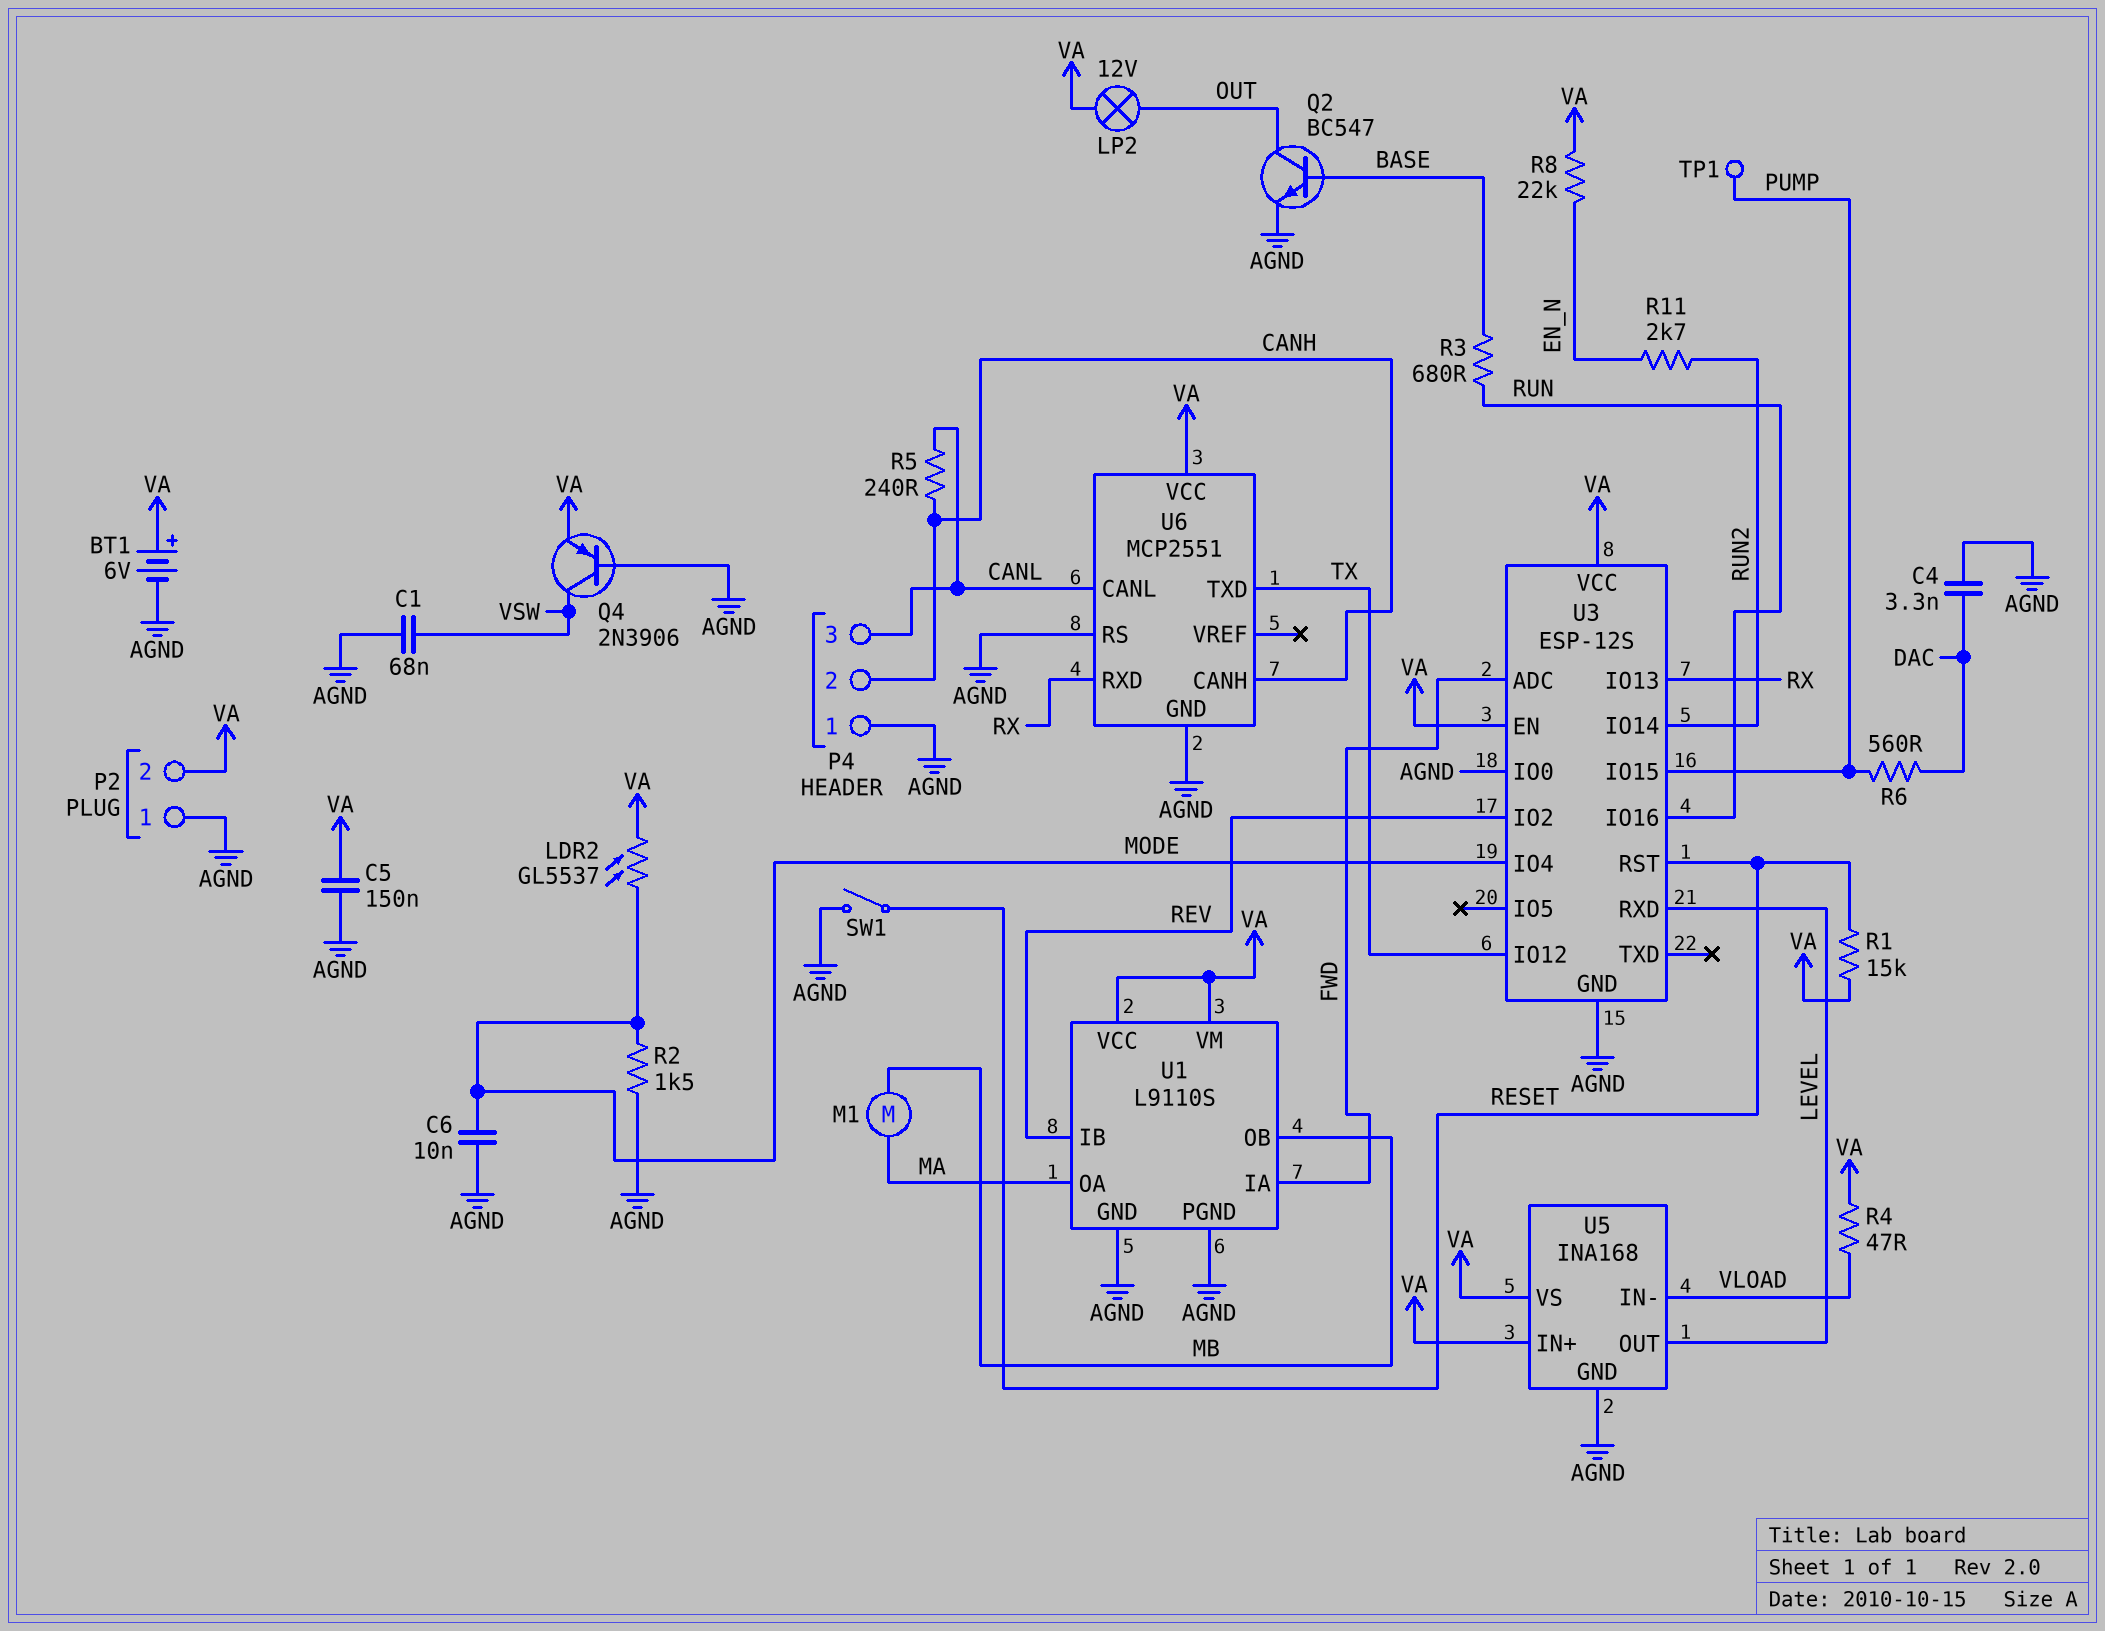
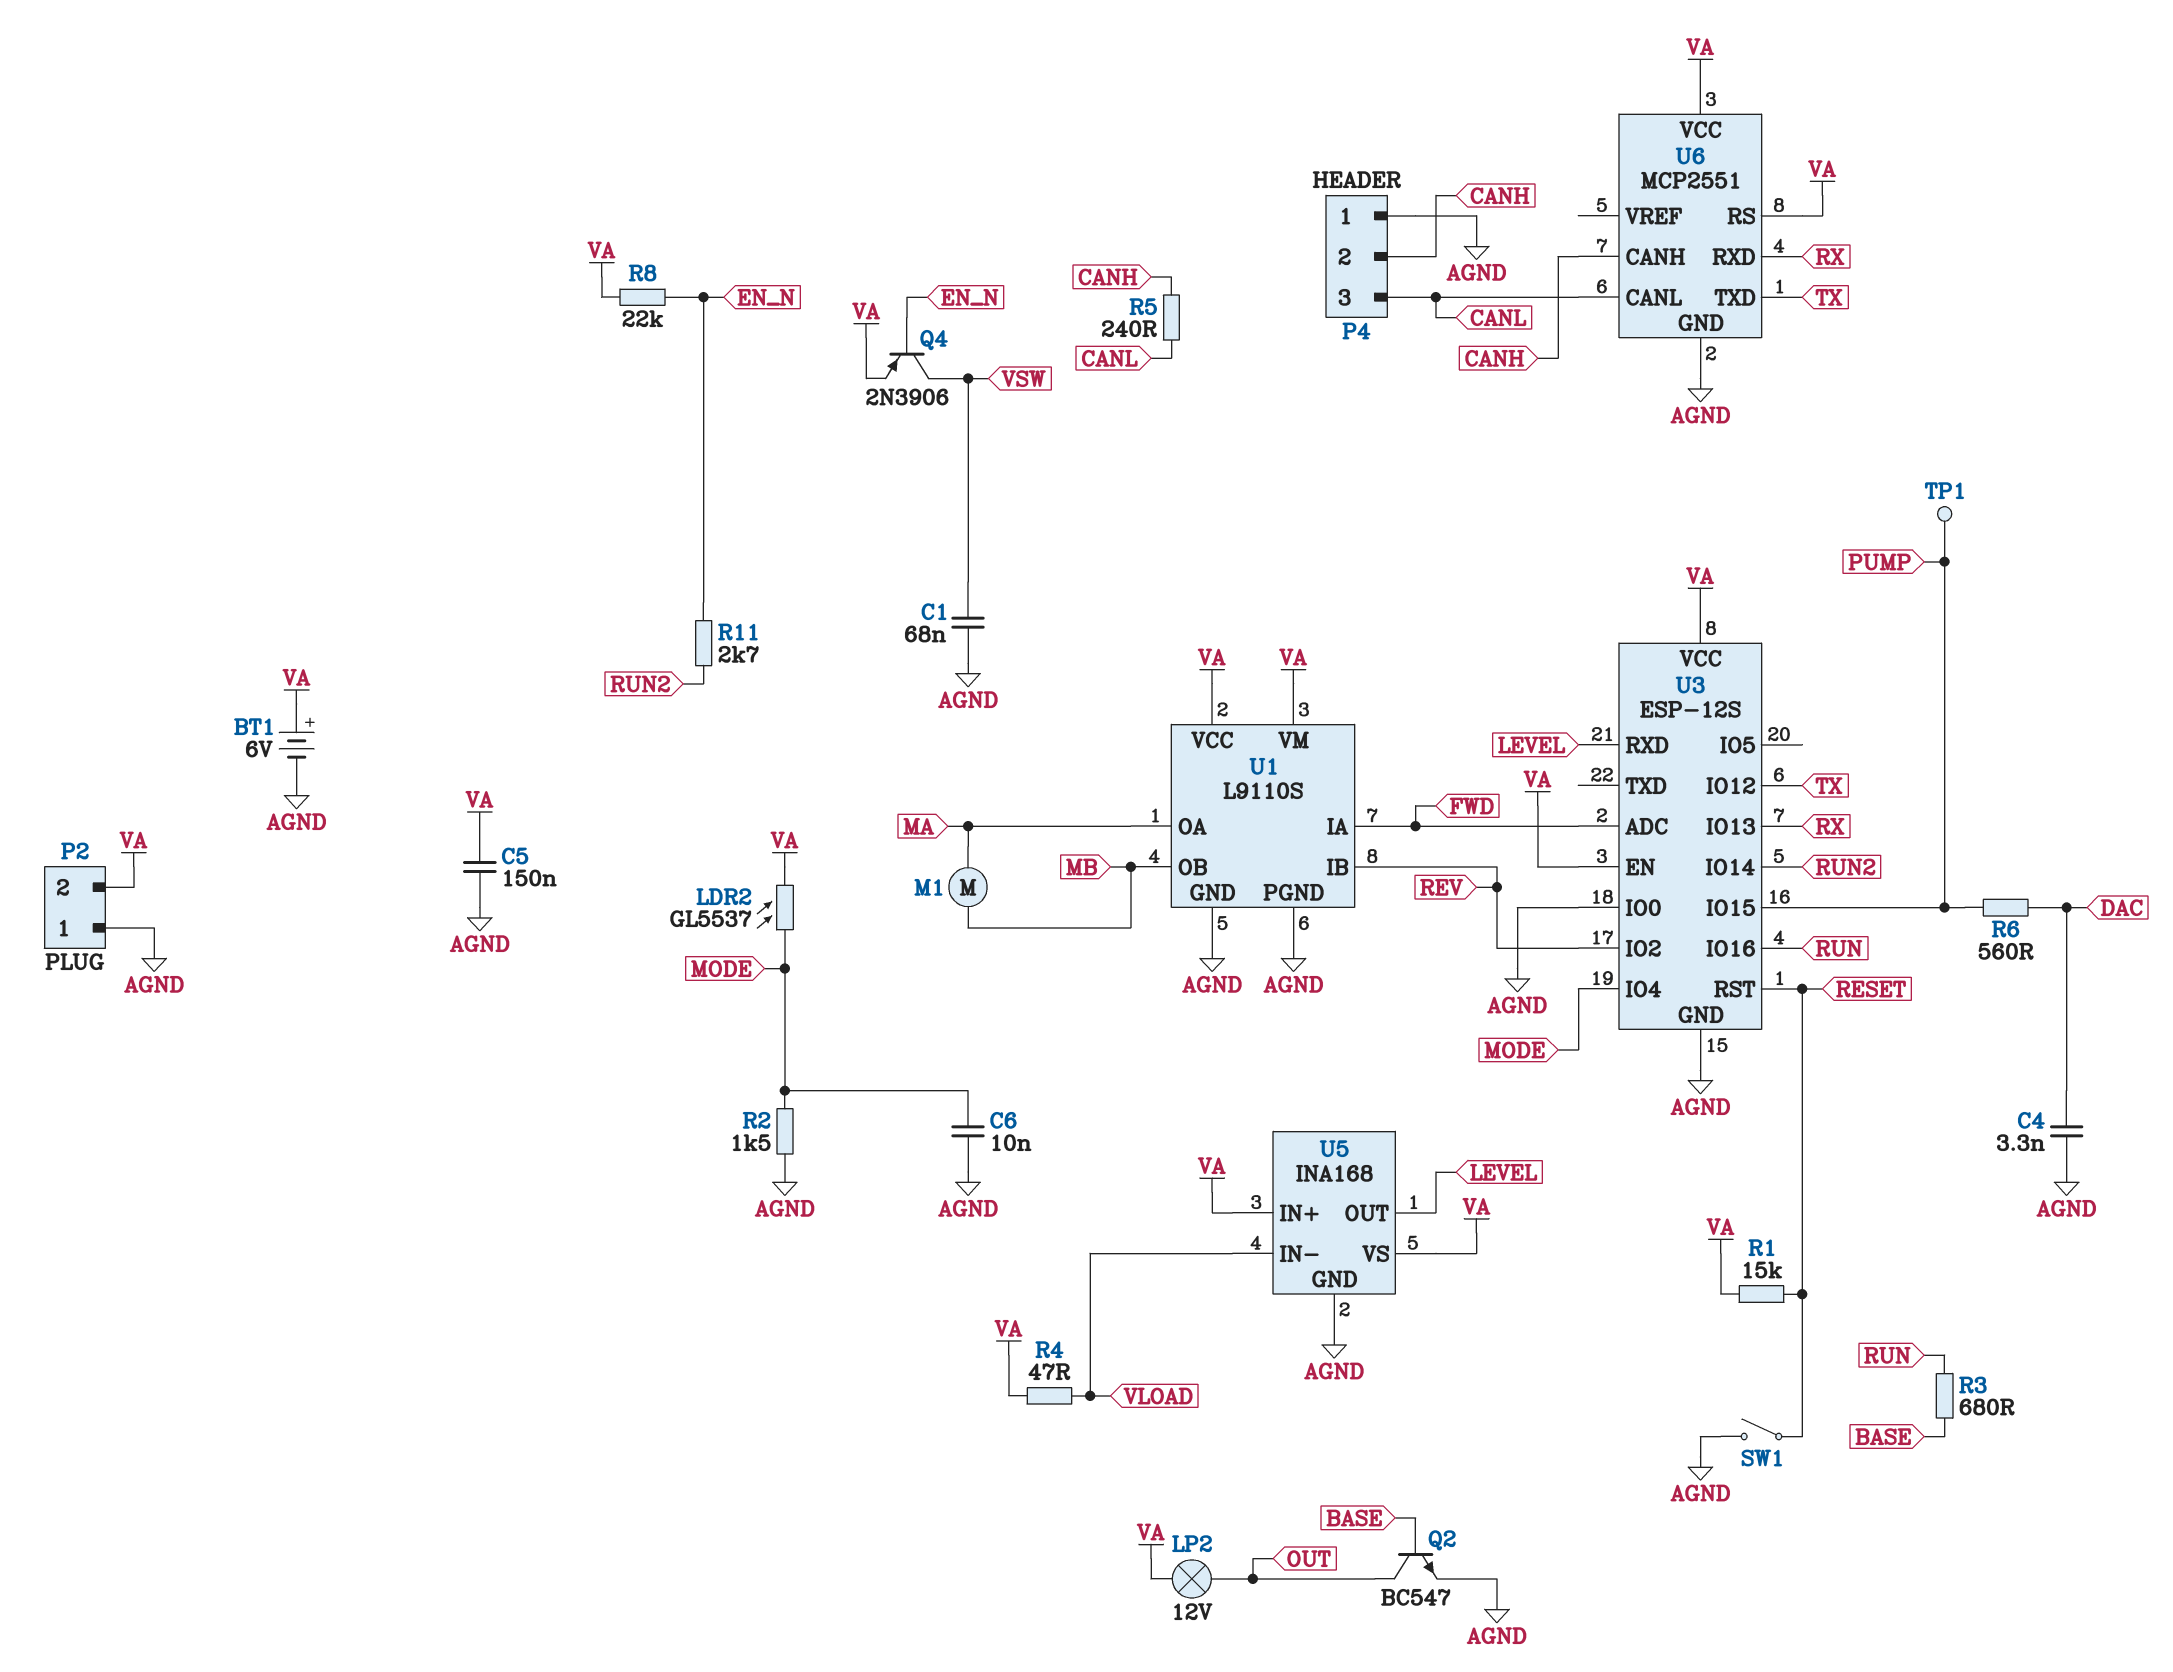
Q4: PNP 2N3906 (B AGND, C VSW, E VA) -> PNP 2N3906 (B EN_N, C VSW, E VA)
U6 pin RS: AGND -> VA

